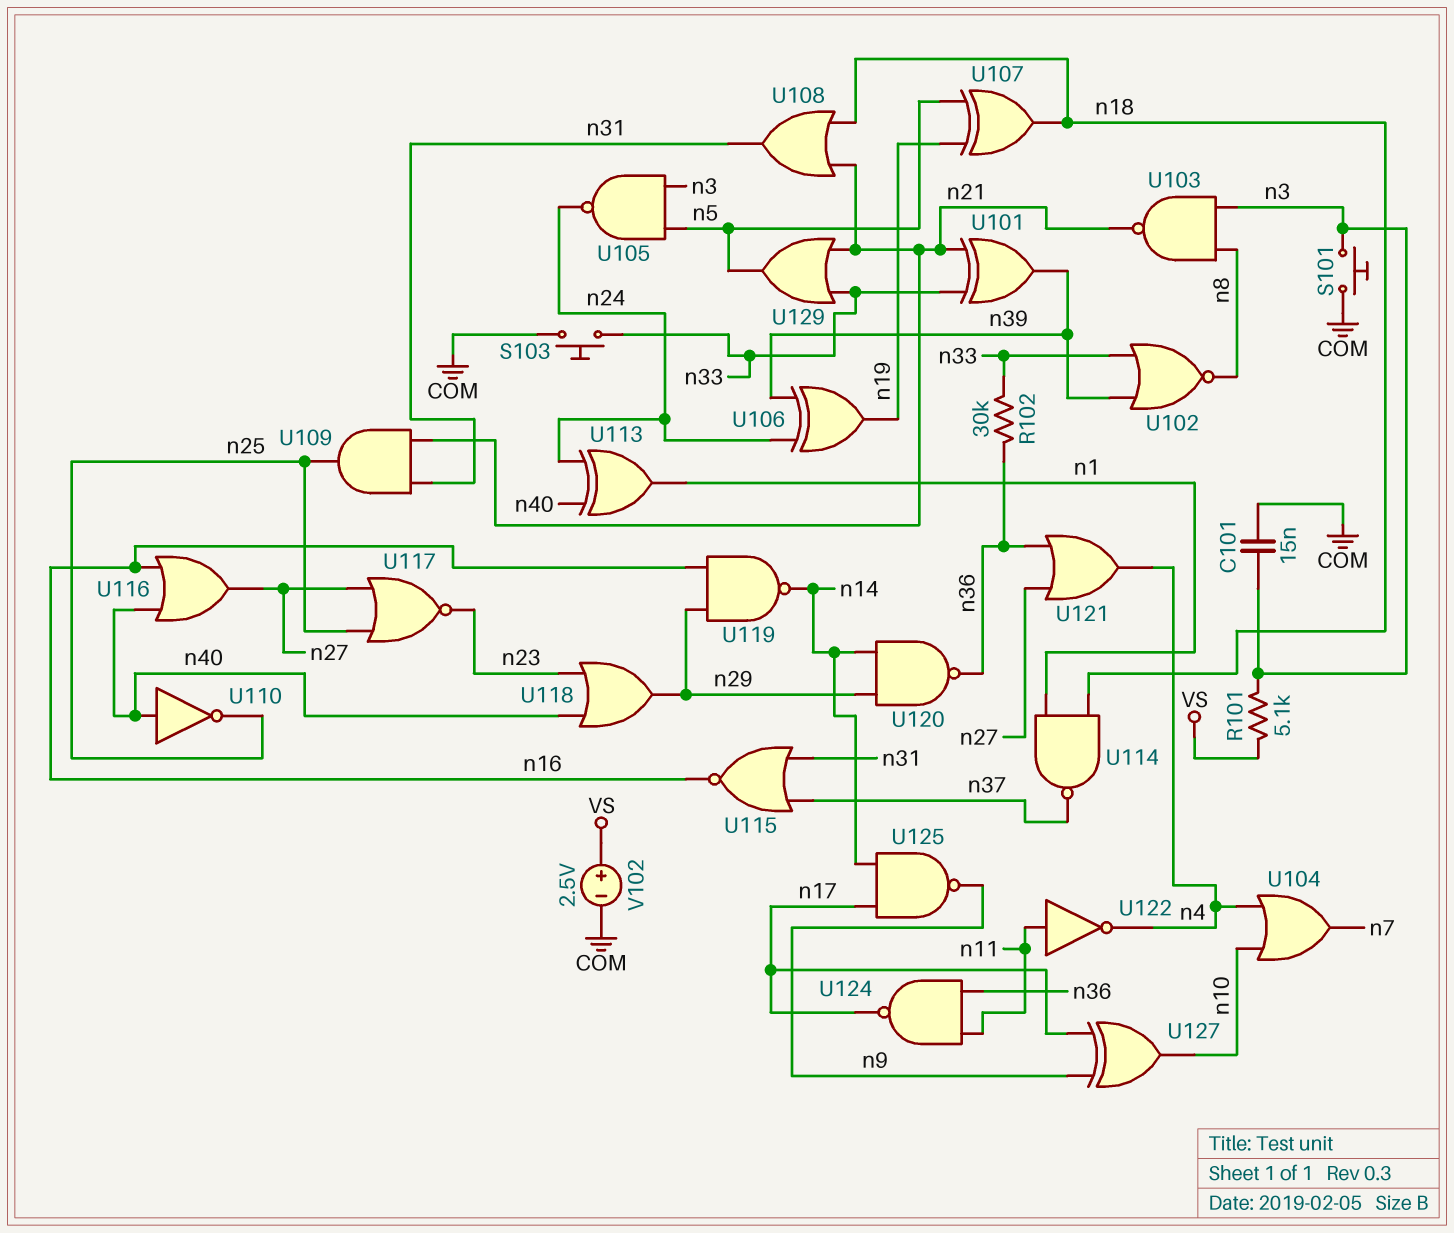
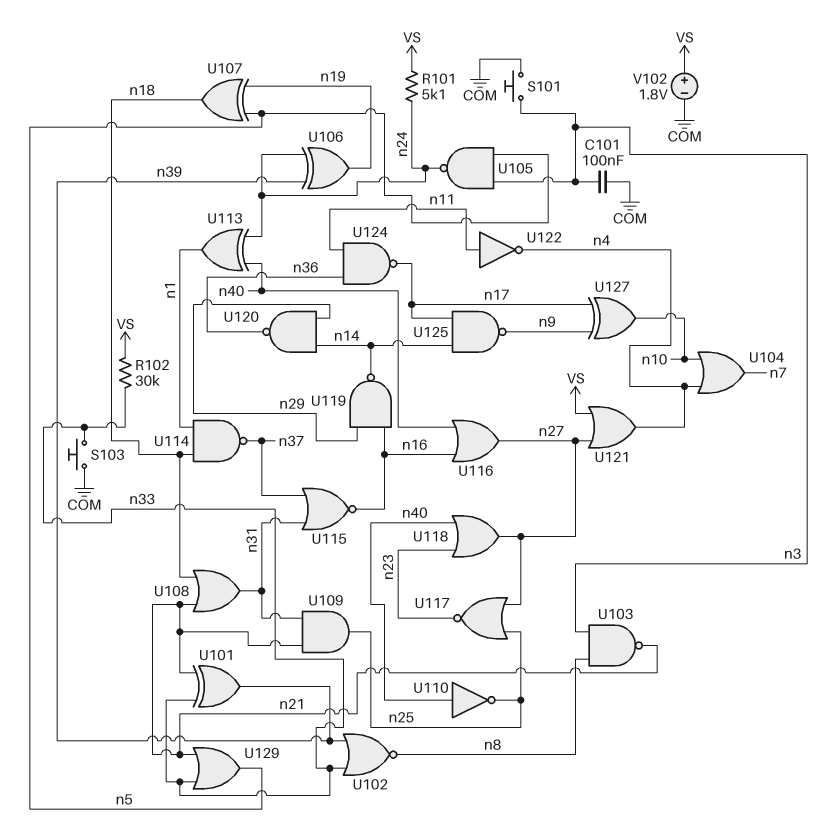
C101: 15nF (COM, n3) -> 100nF (COM, n3)
R101: 5.1k (VS, n3) -> 5.1k (VS, n24)
R102: 30k (n33, n36) -> 30k (VS, n33)
U118: OR (in n23, in n40, out n29) -> OR (in n23, in n40, out n27)
U121: OR (in n27, in n36, out n4) -> OR (in VS, in n27, out n4)
V102: 2.5V (plus VS, minus COM) -> 1.8V (plus VS, minus COM)

